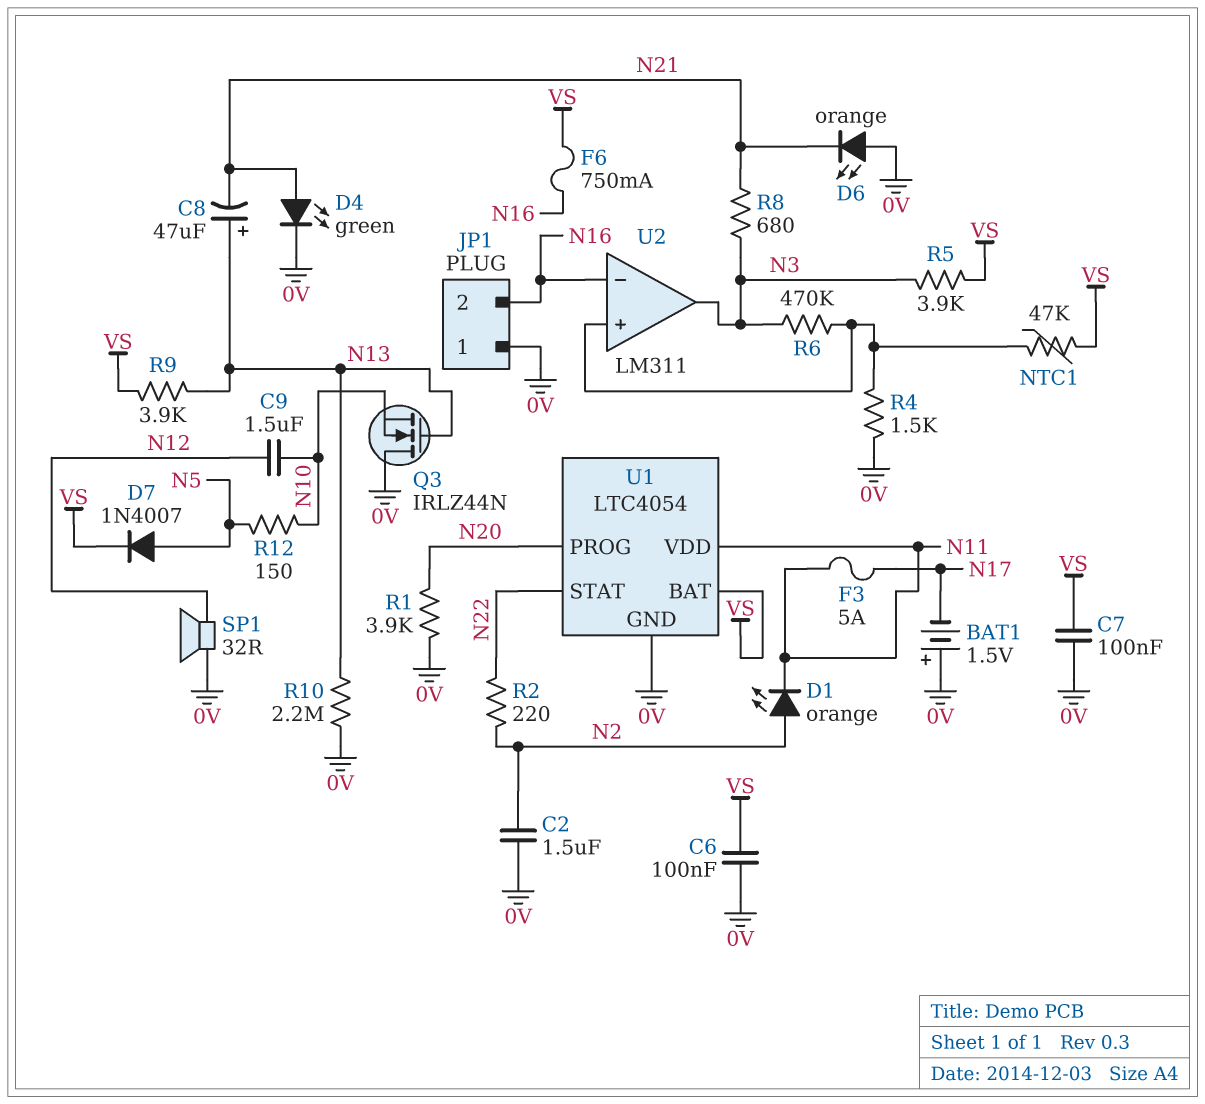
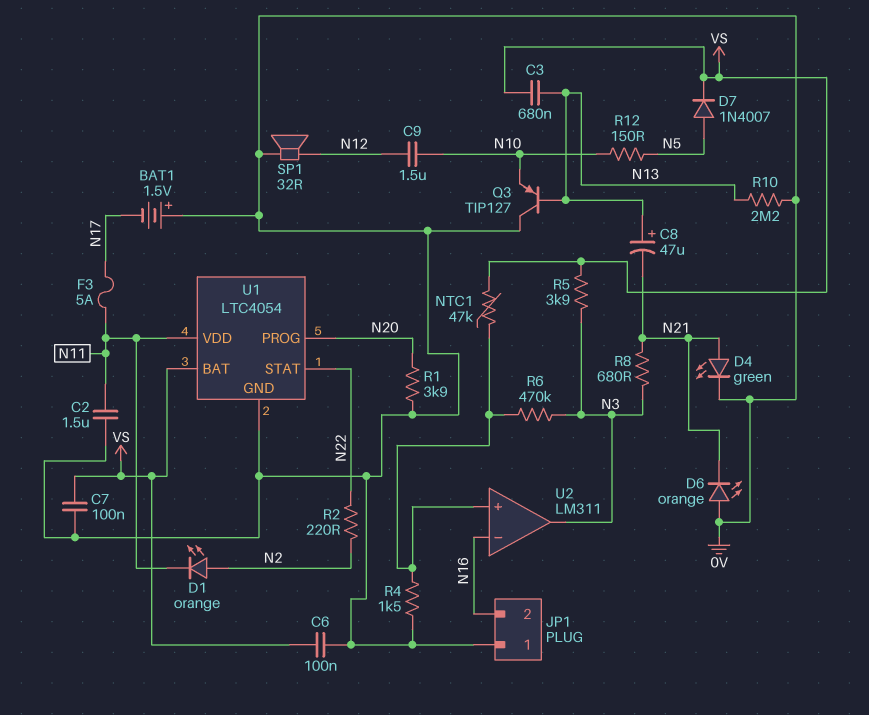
C2: 1.5uF (0V, N2) -> 1.5uF (0V, N11)
C3: none -> 680nF (N13, VS)
F6: 750mA (N16, VS) -> none
Q3: NMOS IRLZ44N (G N13, D 0V, S N10) -> PNP TIP127 (B N13, C 0V, E N10)
R9: 3.9k (N13, VS) -> none

